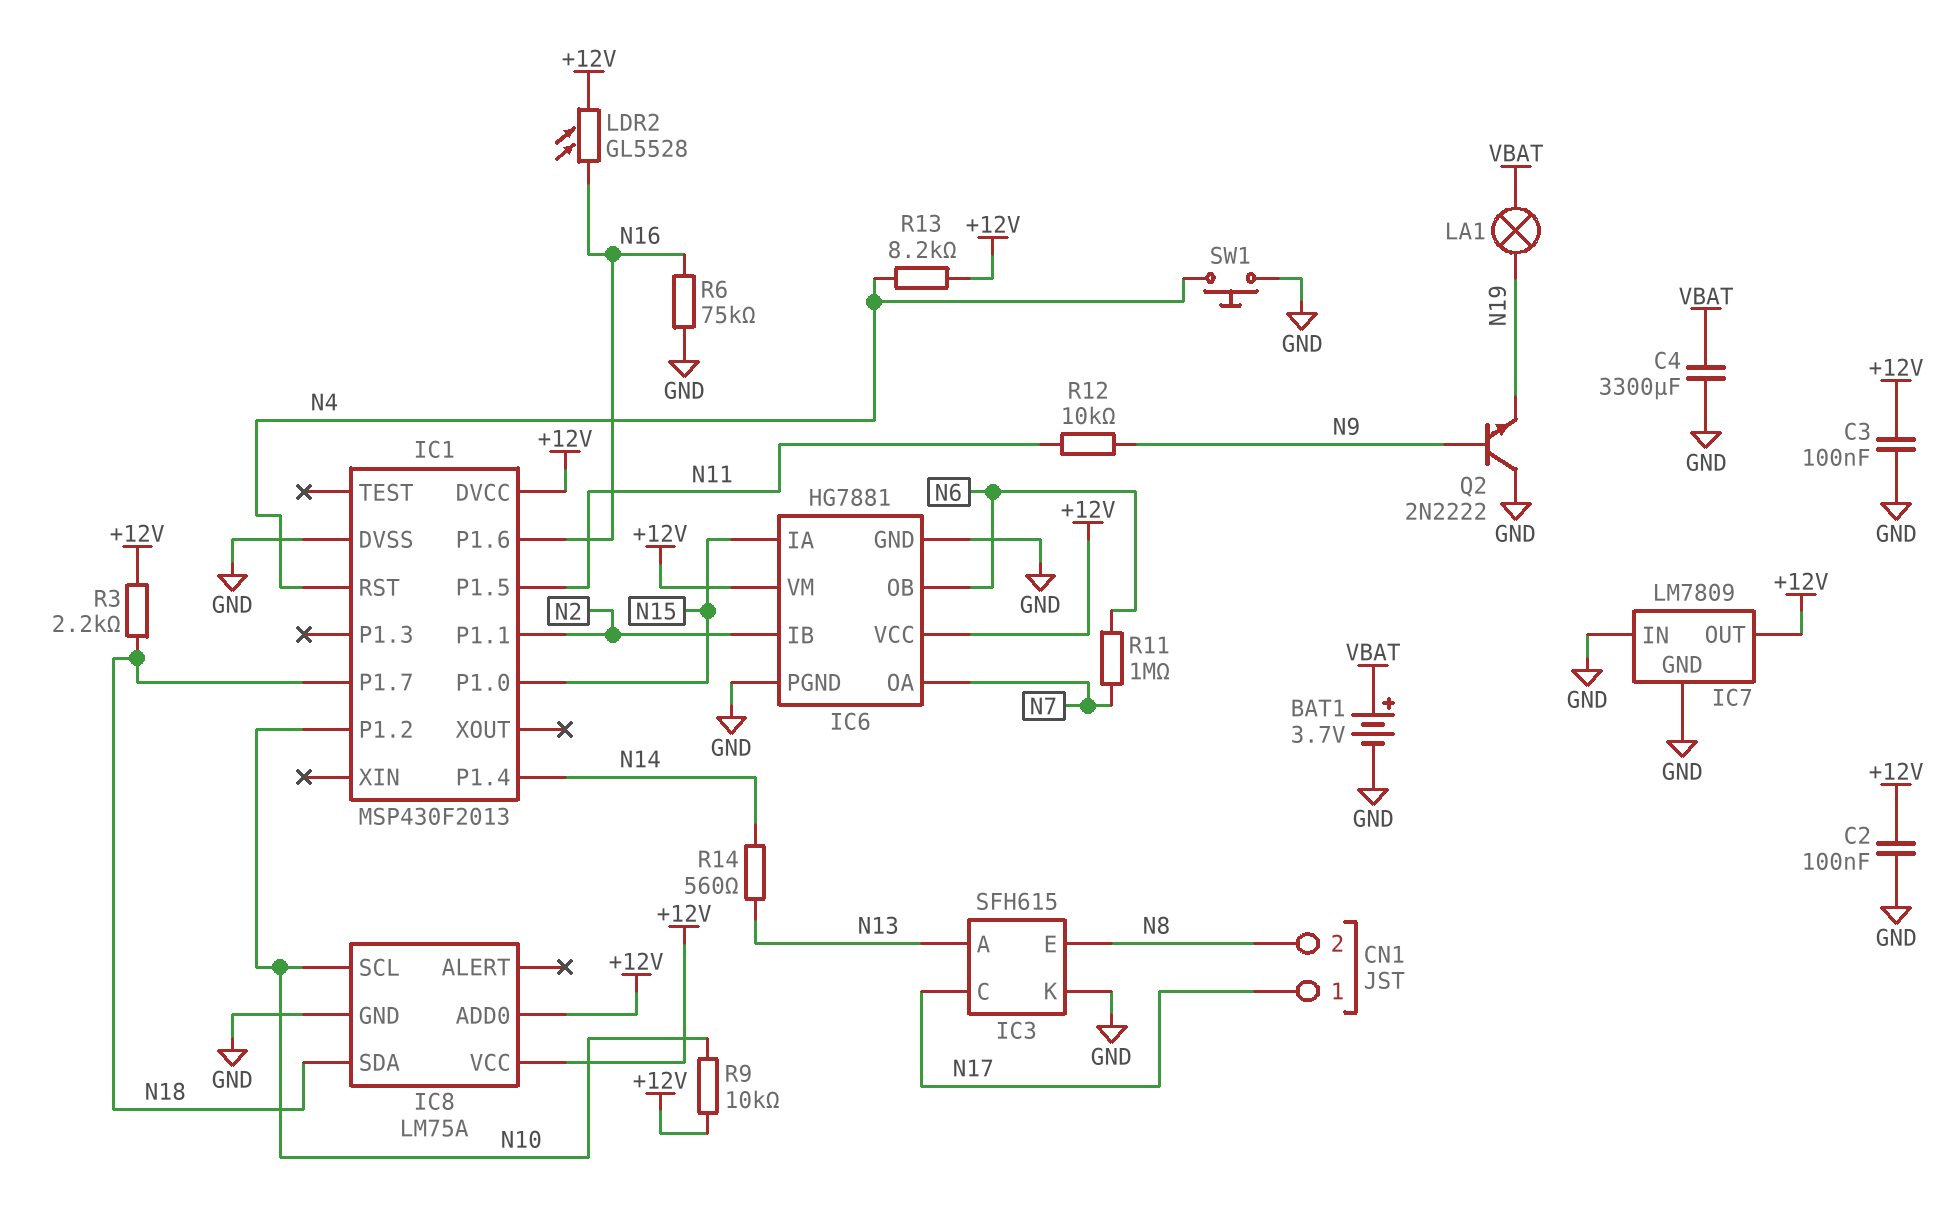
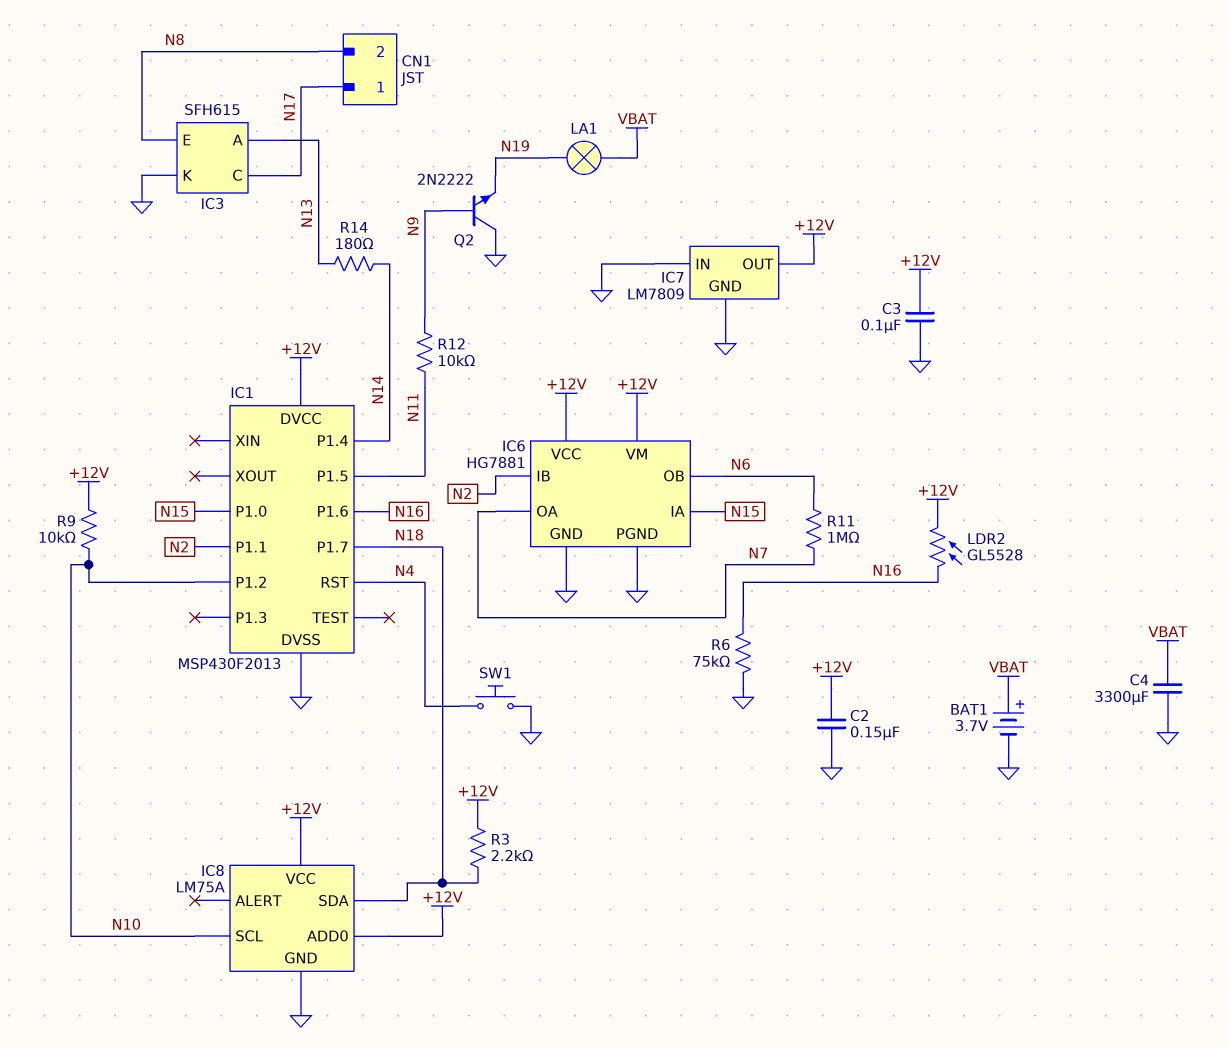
C2: 100nF (+12V, GND) -> 150nF (+12V, GND)
R13: 8.2k (+12V, N4) -> none
R14: 560 (N13, N14) -> 180 (N13, N14)

